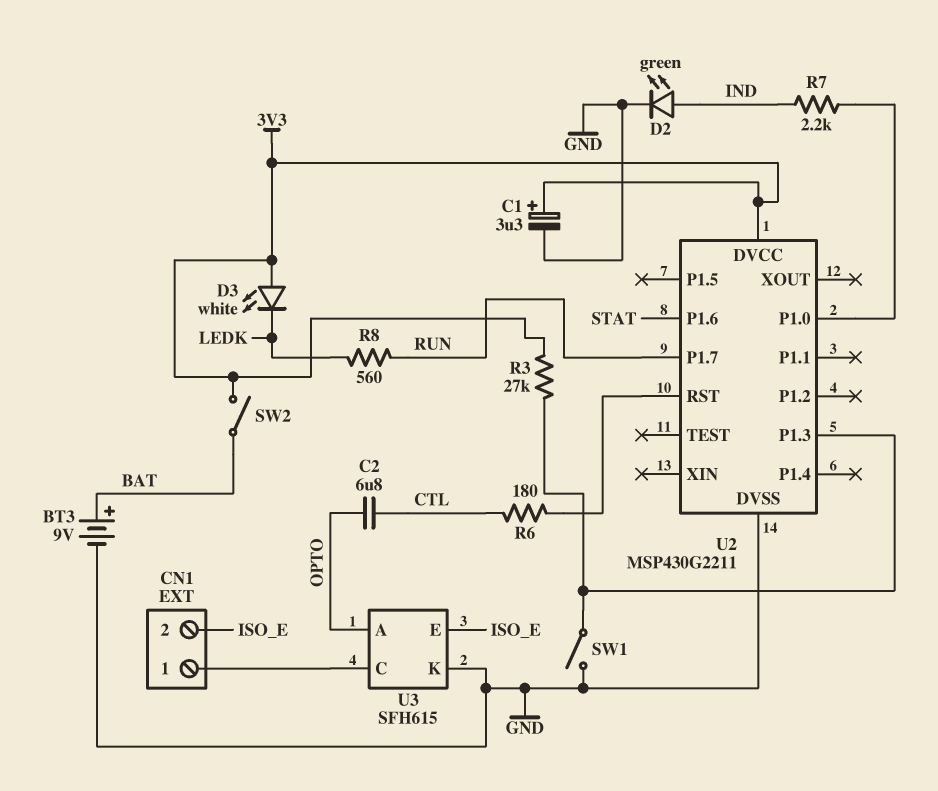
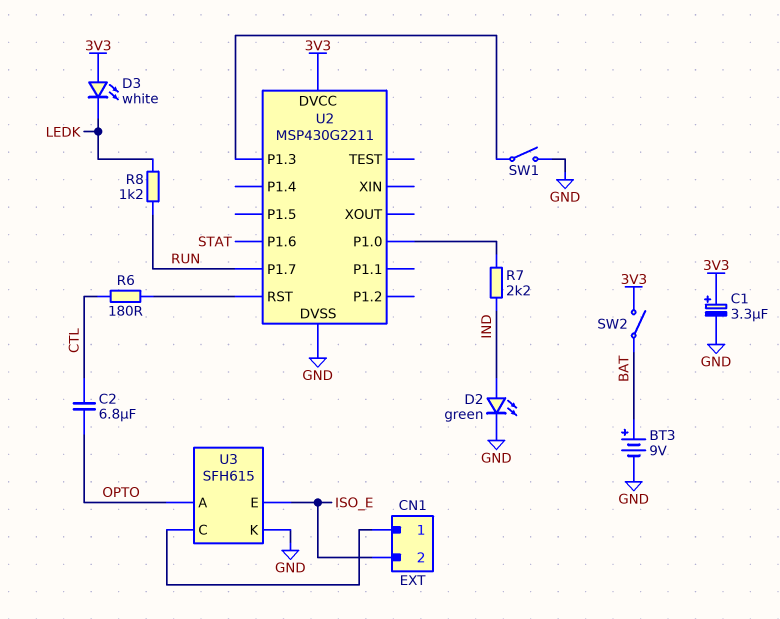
R3: 27k (3V3, U2/P1.3) -> none
R8: 560 (LEDK, RUN) -> 1.2k (LEDK, RUN)

